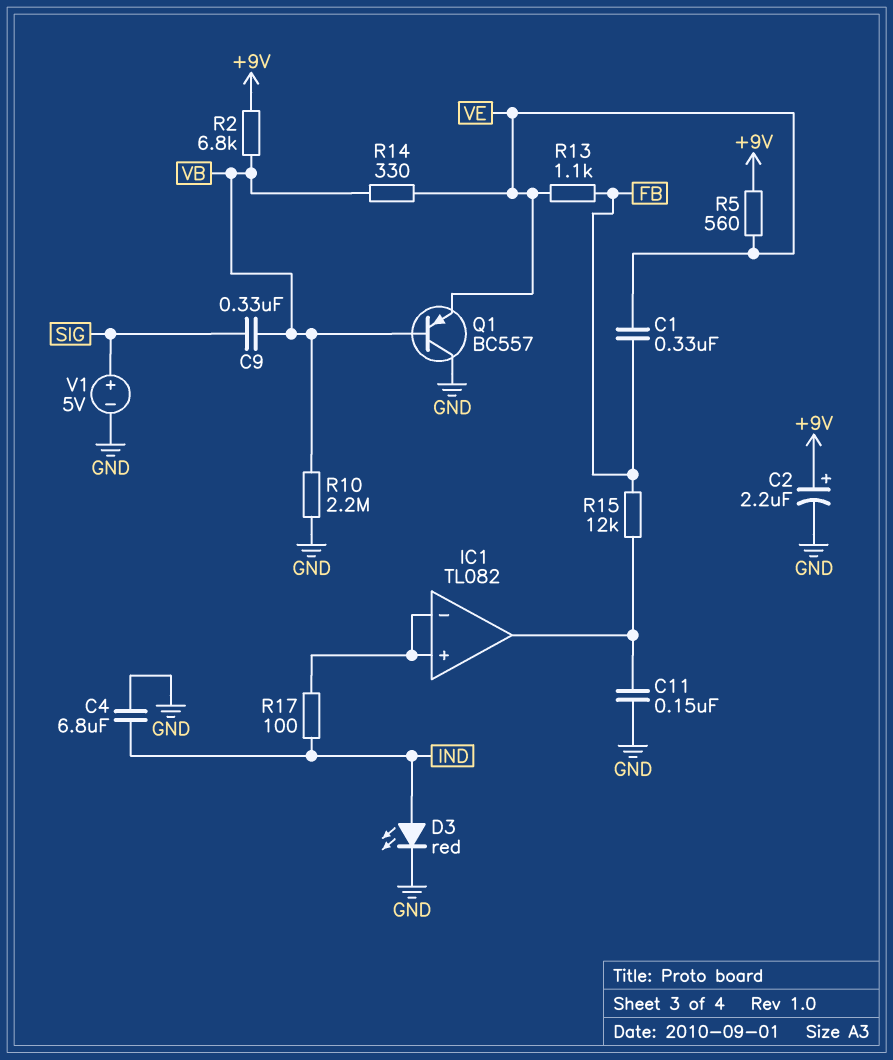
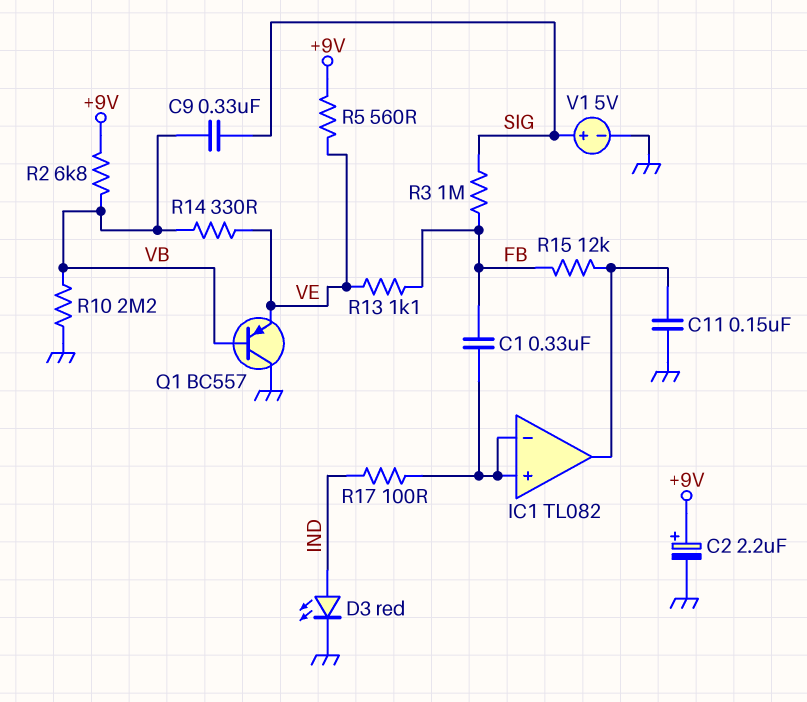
C1: 330nF (FB, VE) -> 330nF (FB, IC1/in+)
C4: 6.8uF (GND, IND) -> none
R3: none -> 1M (FB, SIG)

